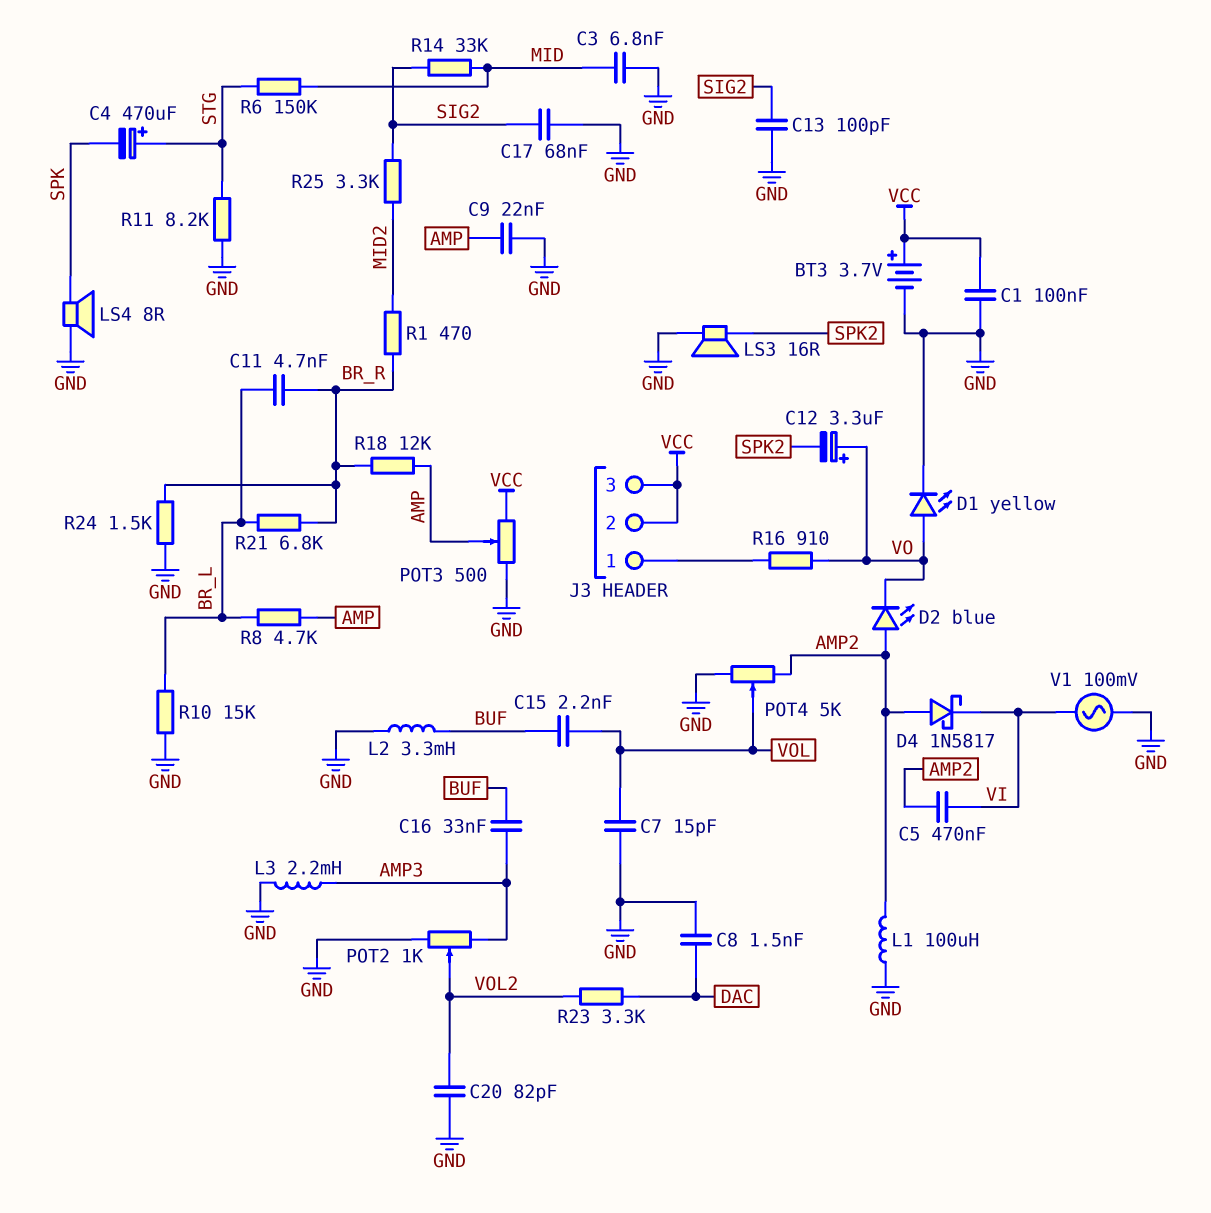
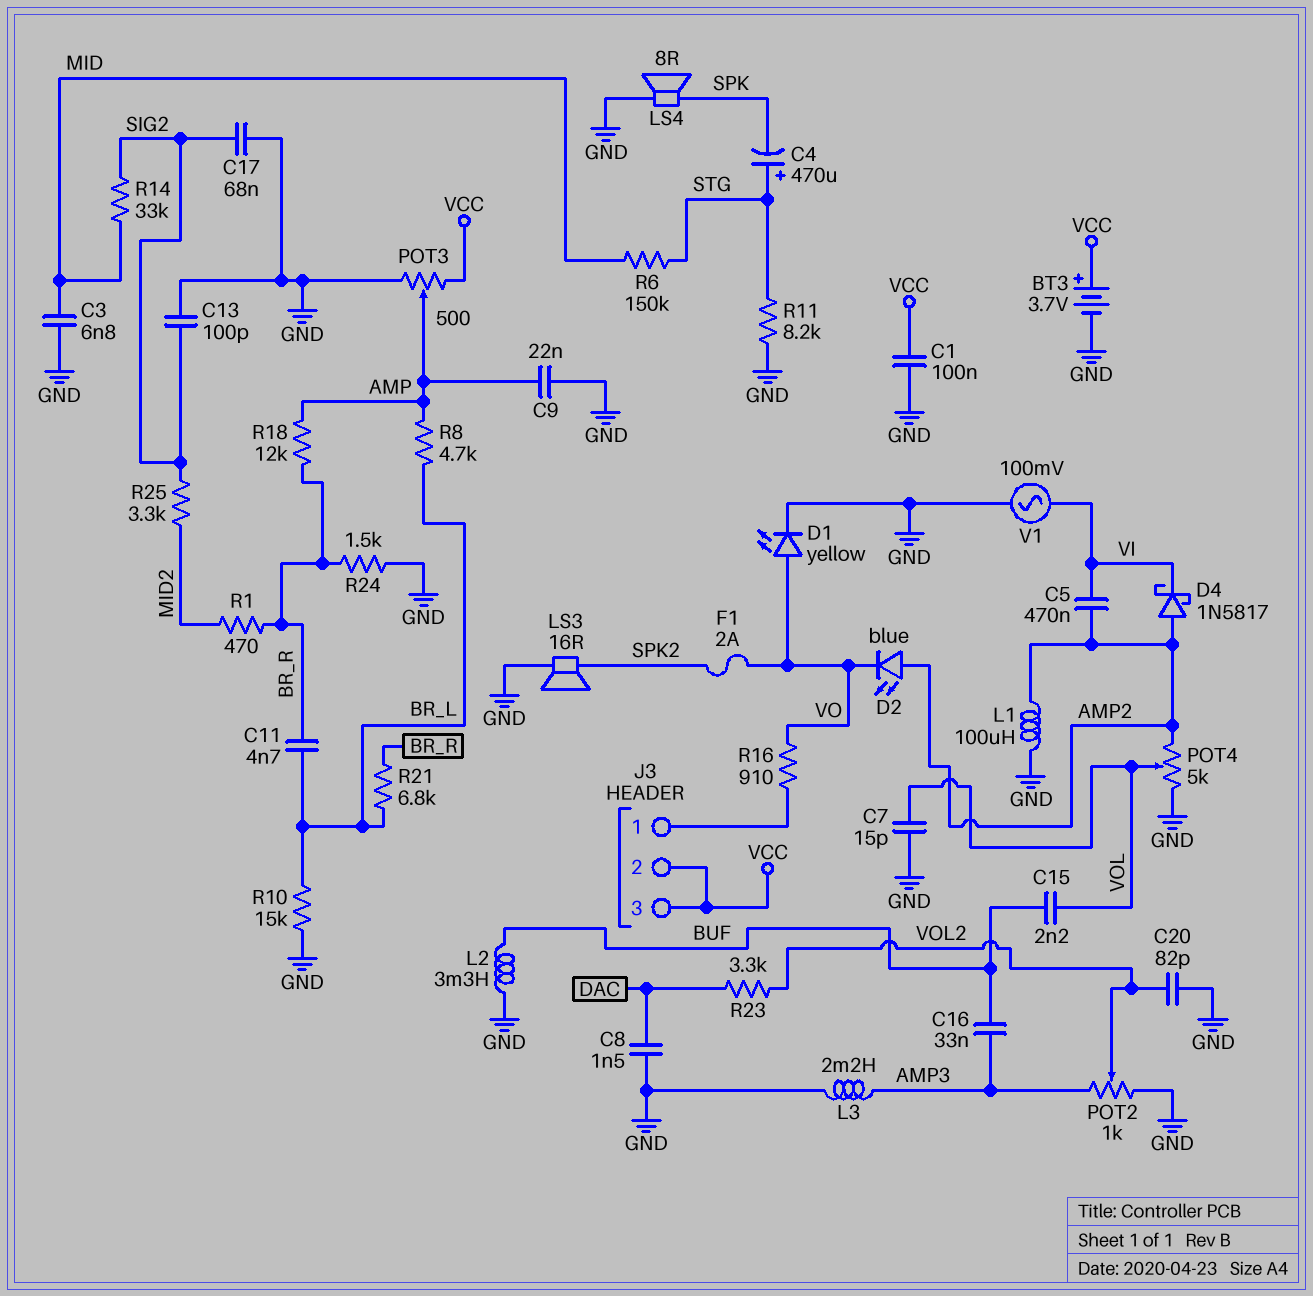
C12: 3.3uF (plus VO, minus SPK2) -> none
F1: none -> 2A (SPK2, VO)

